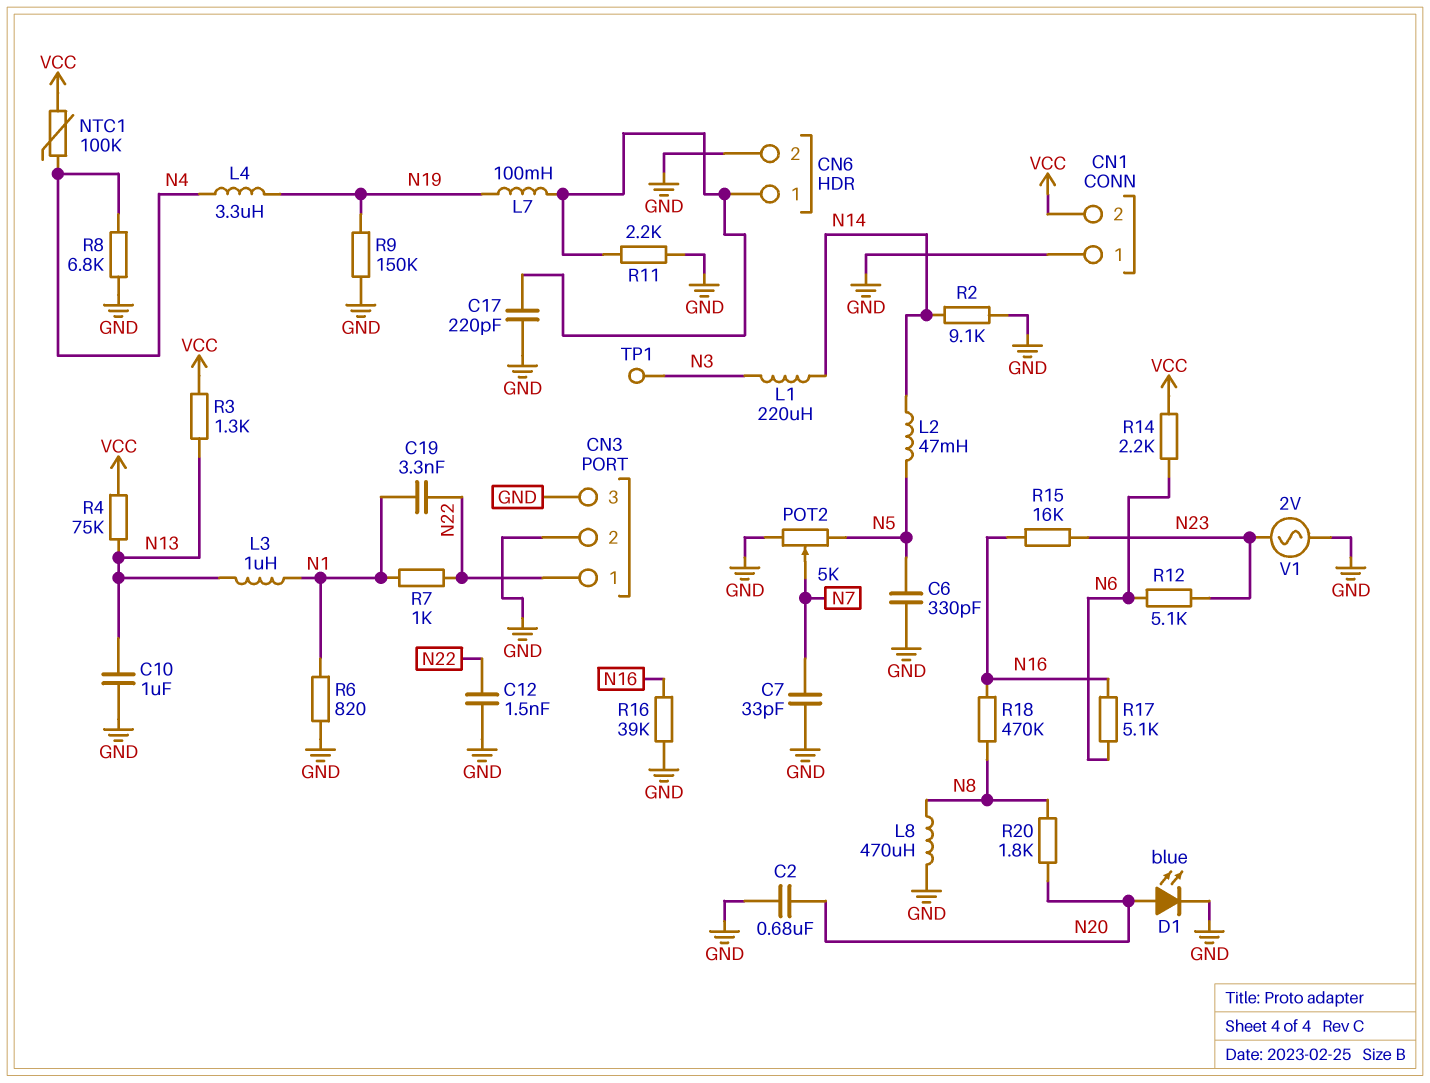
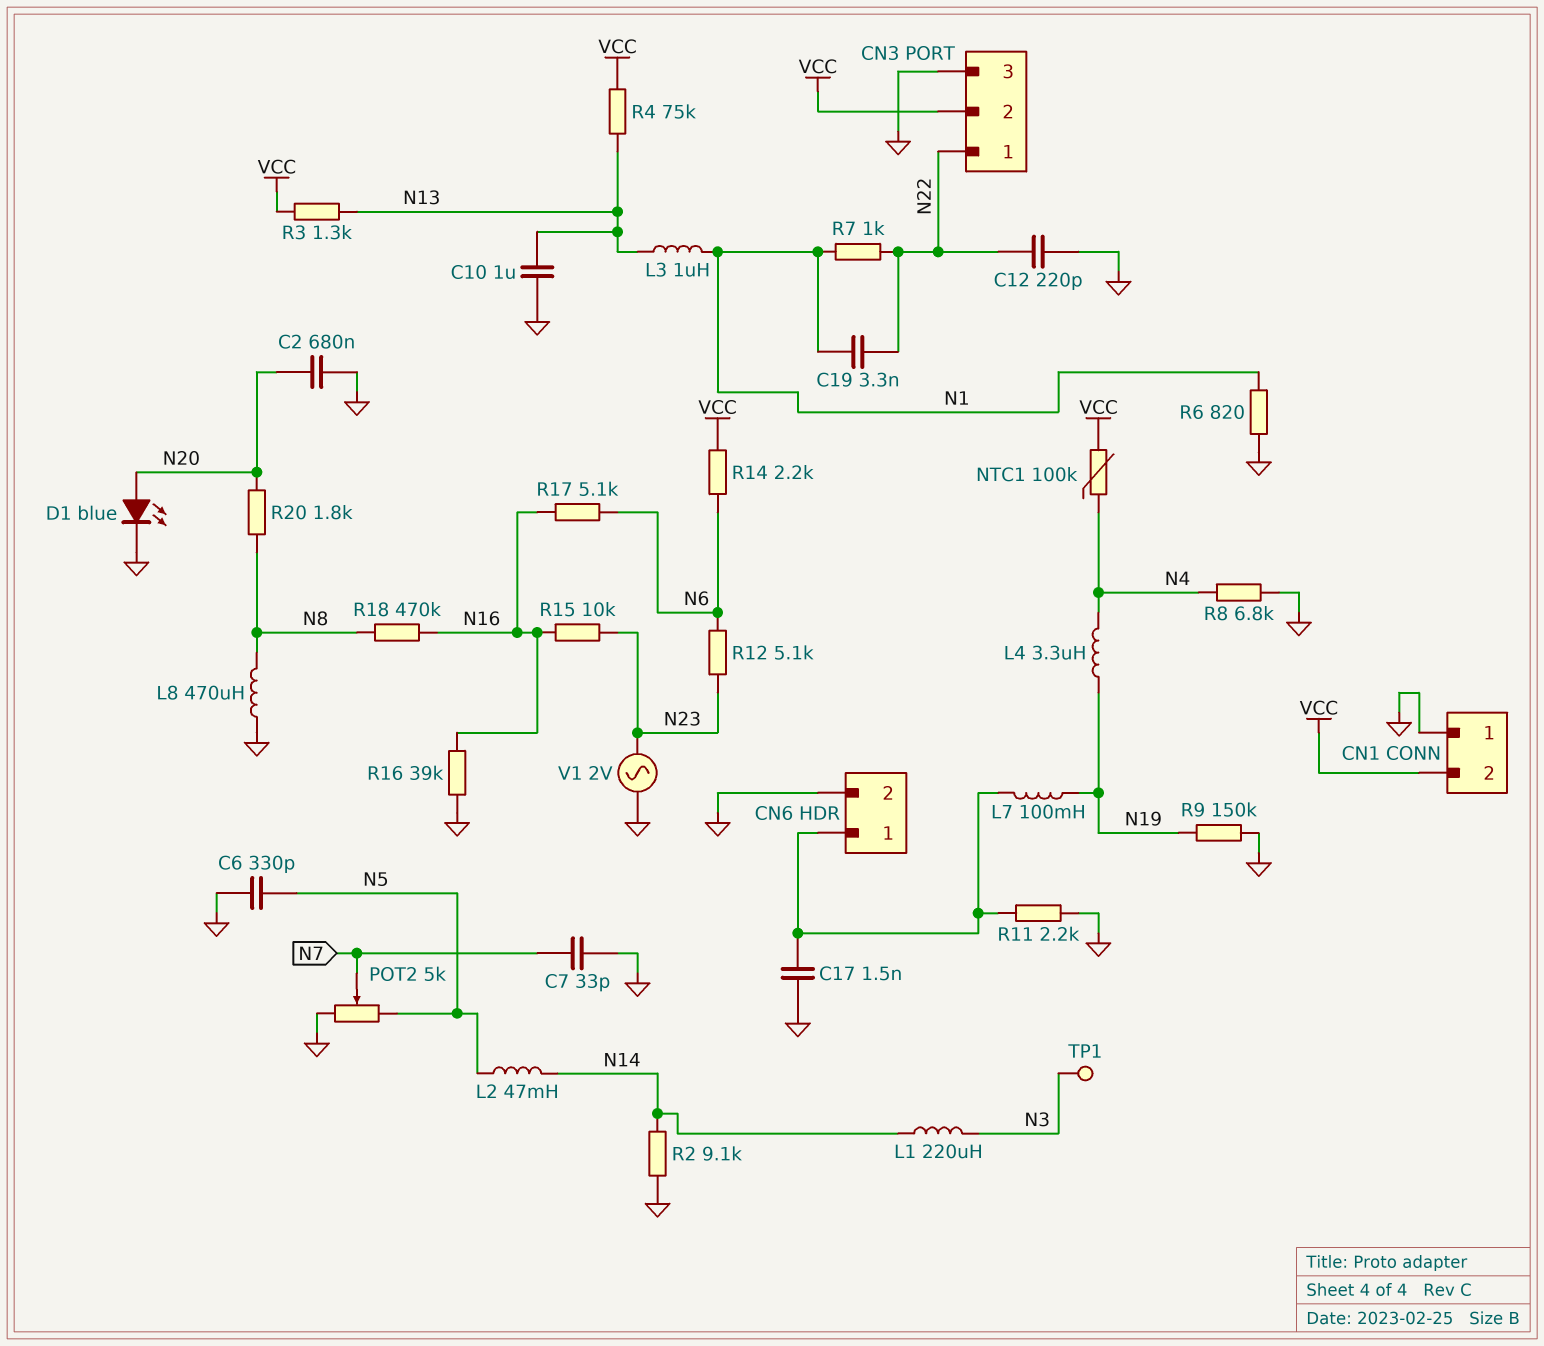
C12: 1.5nF (GND, N22) -> 220pF (GND, N22)
C17: 220pF (CN6/1, GND) -> 1.5nF (CN6/1, GND)
CN3 pin 2: GND -> VCC
R15: 16k (N16, N23) -> 10k (N16, N23)

